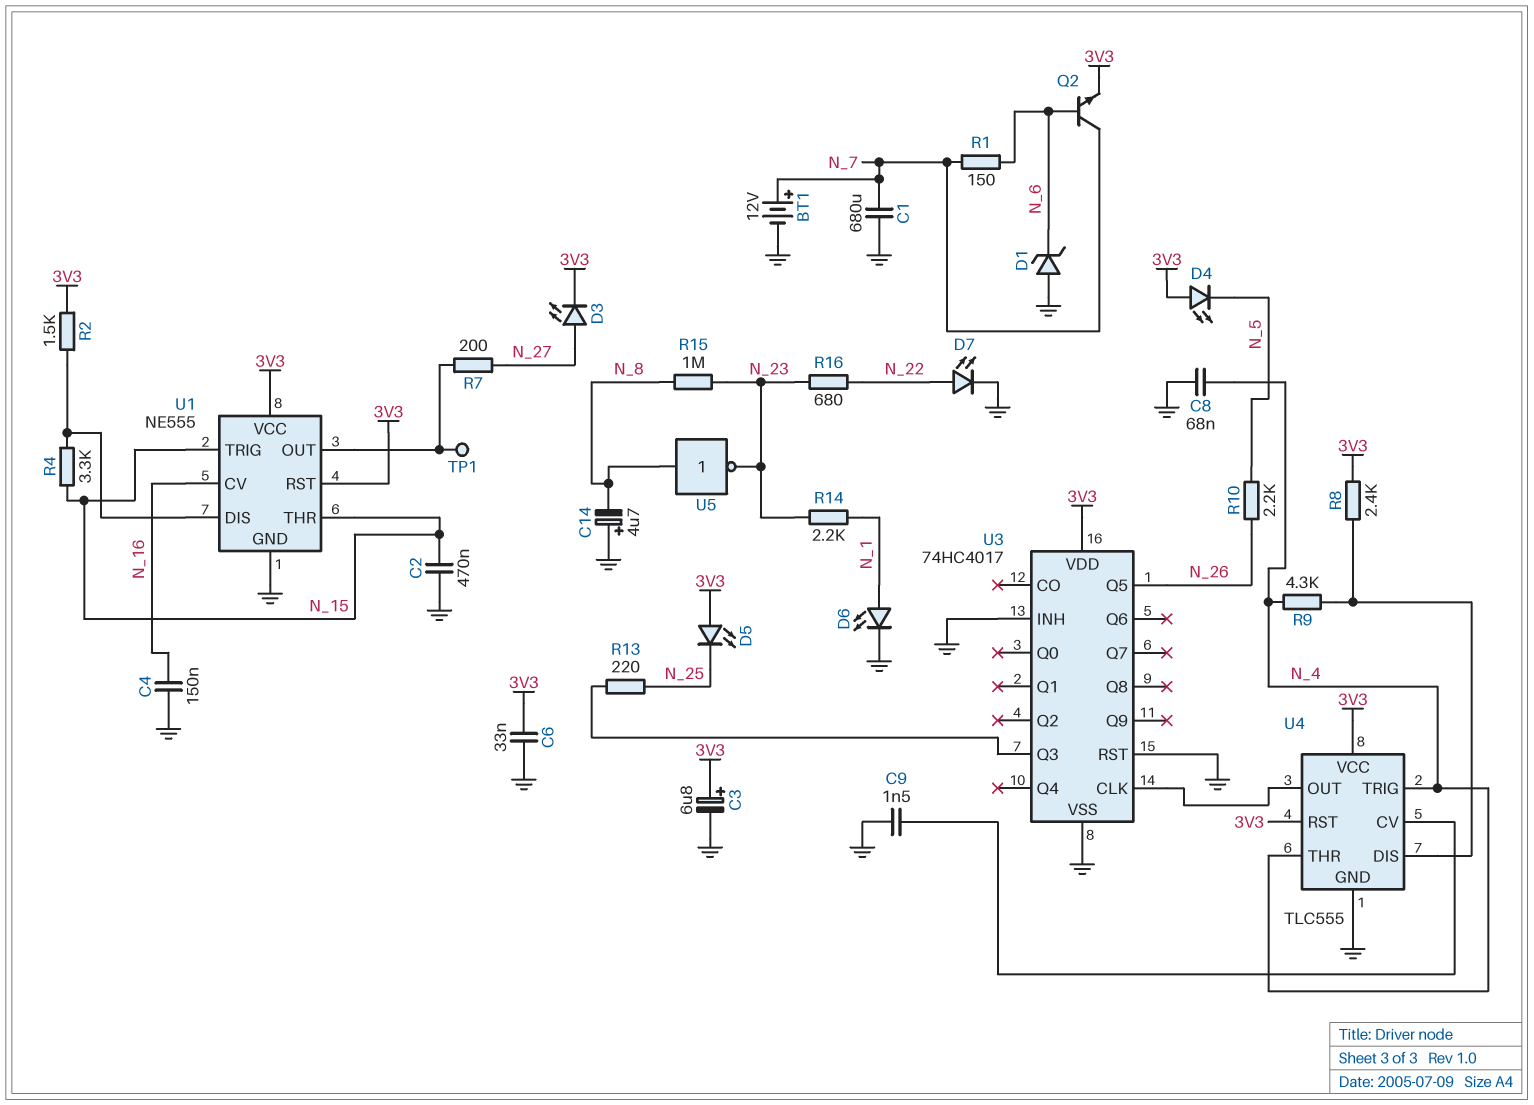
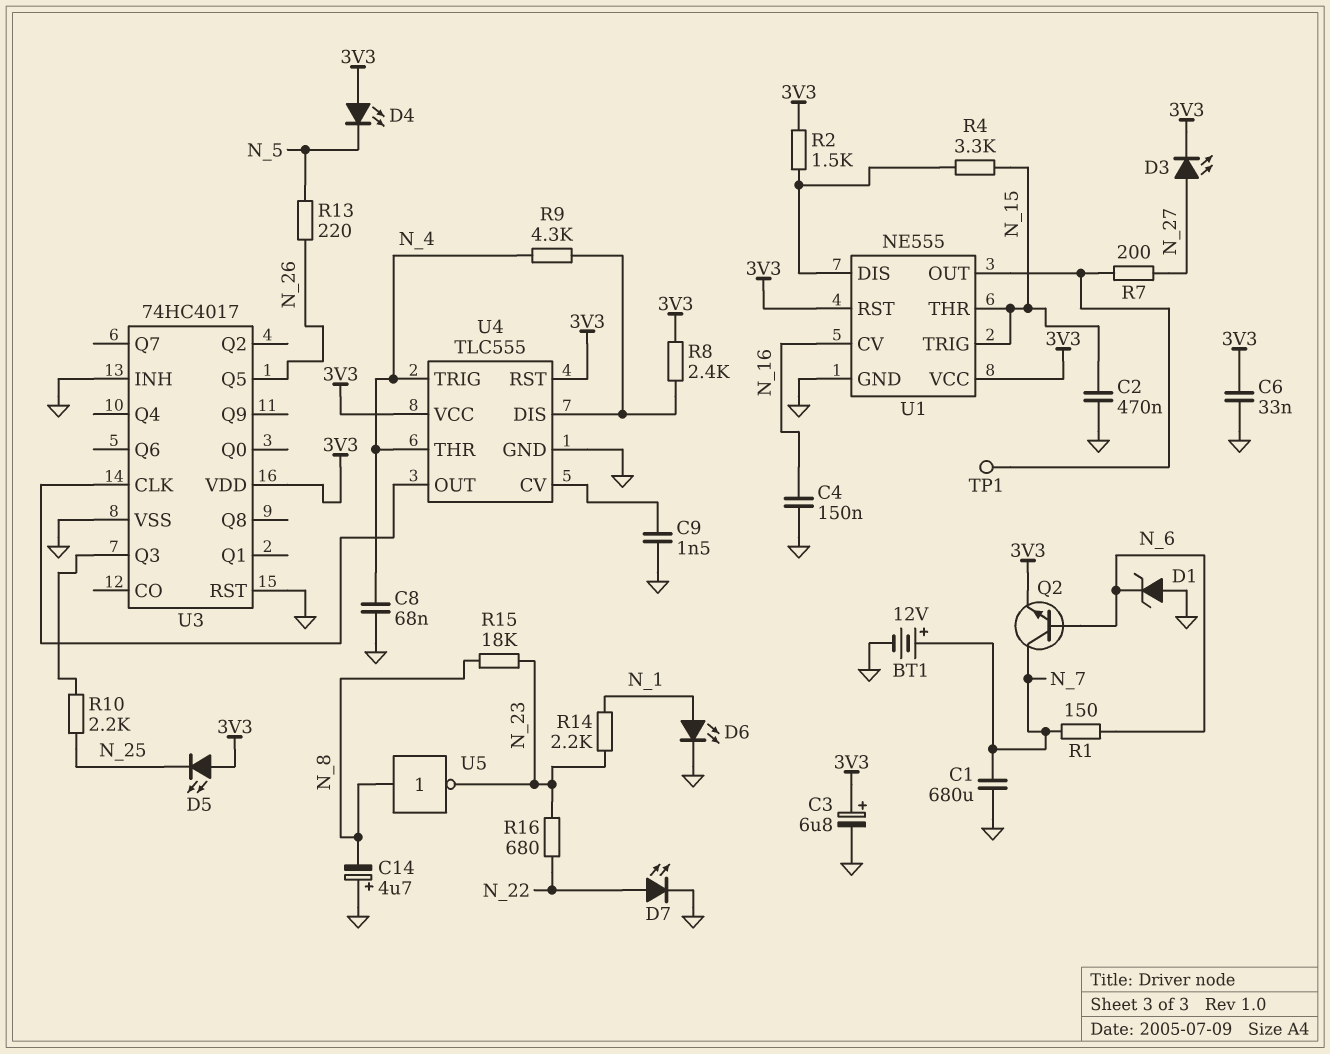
R10: 2.2k (N_5, N_26) -> 2.2k (N_25, U3/Q3)
R13: 220 (N_25, U3/Q3) -> 220 (N_5, N_26)
R15: 1M (N_8, N_23) -> 18k (N_8, N_23)

